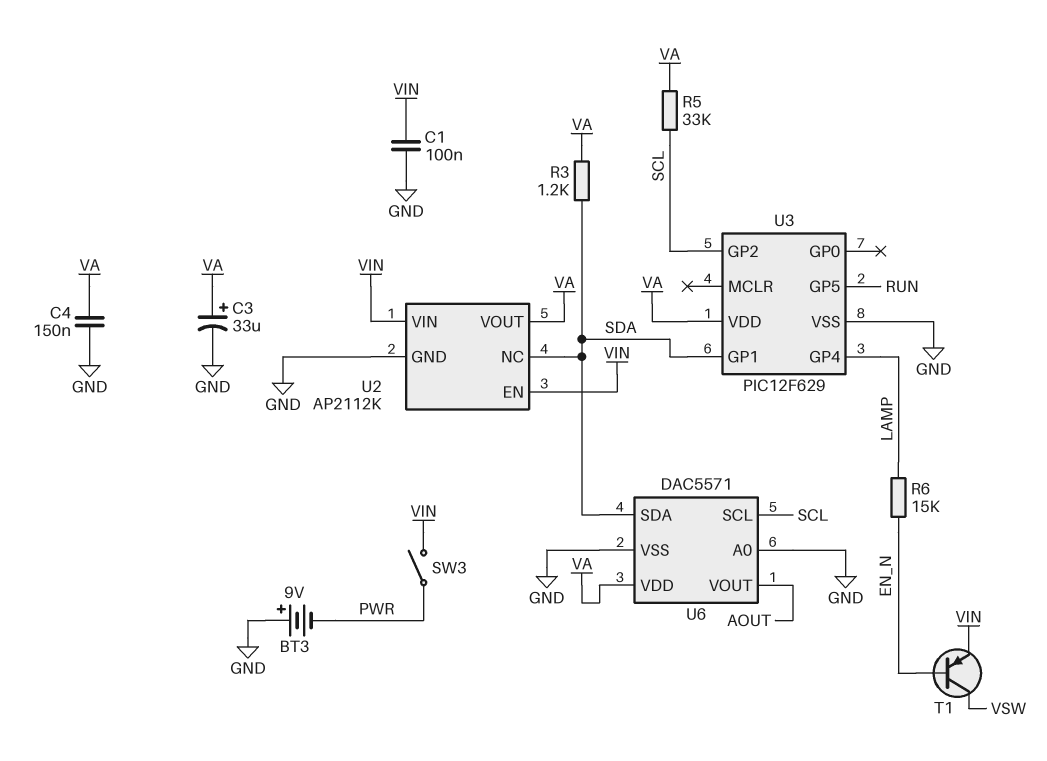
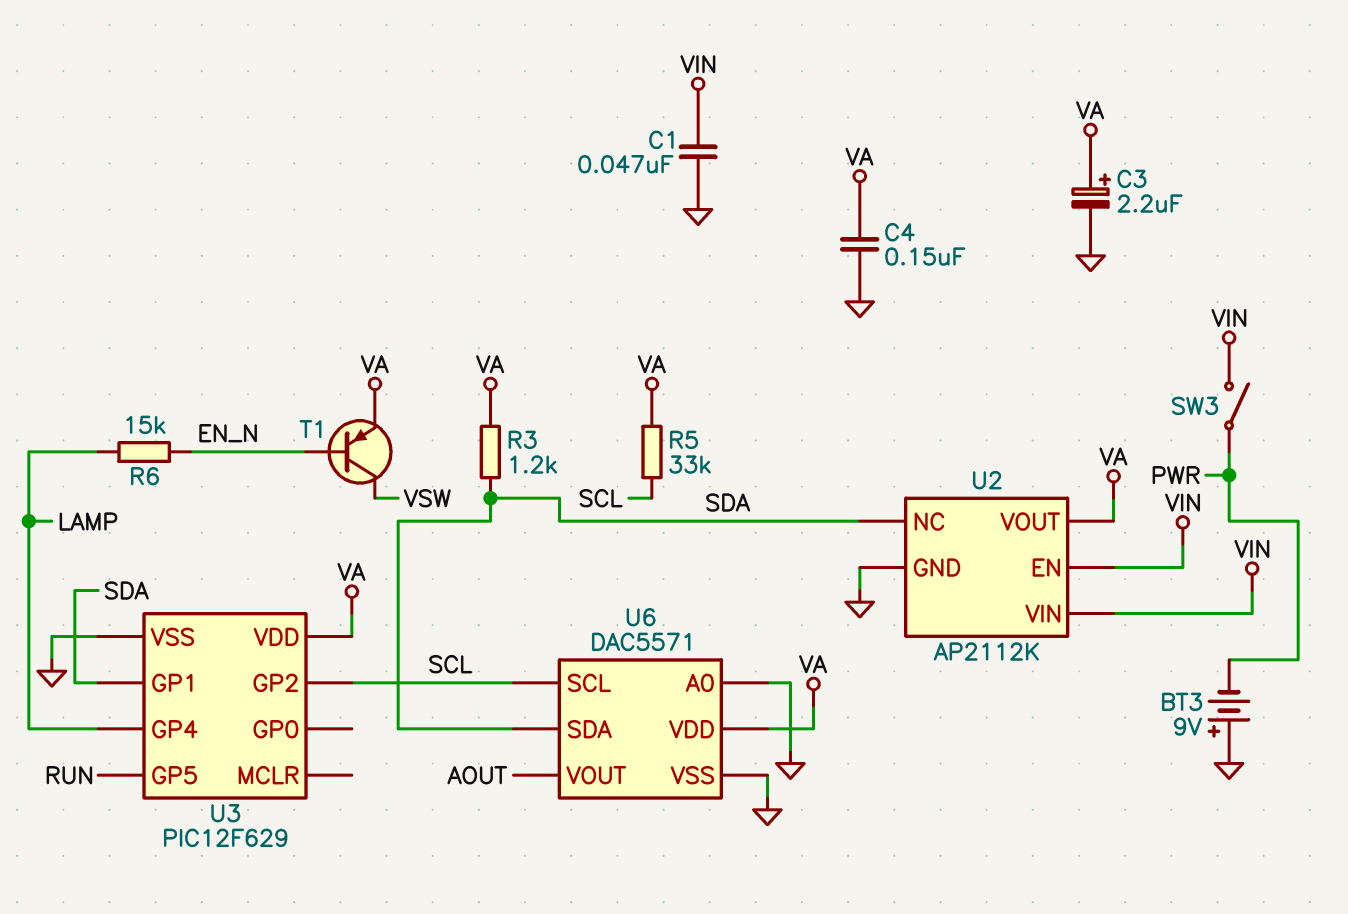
C1: 100nF (GND, VIN) -> 47nF (GND, VIN)
C3: 33uF (plus VA, minus GND) -> 2.2uF (plus VA, minus GND)
T1: PNP (B EN_N, C VSW, E VIN) -> PNP (B EN_N, C VSW, E VA)

